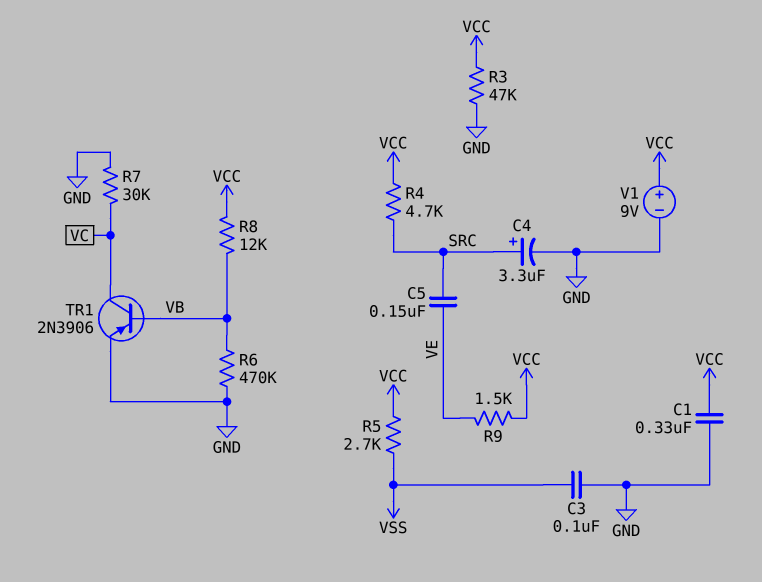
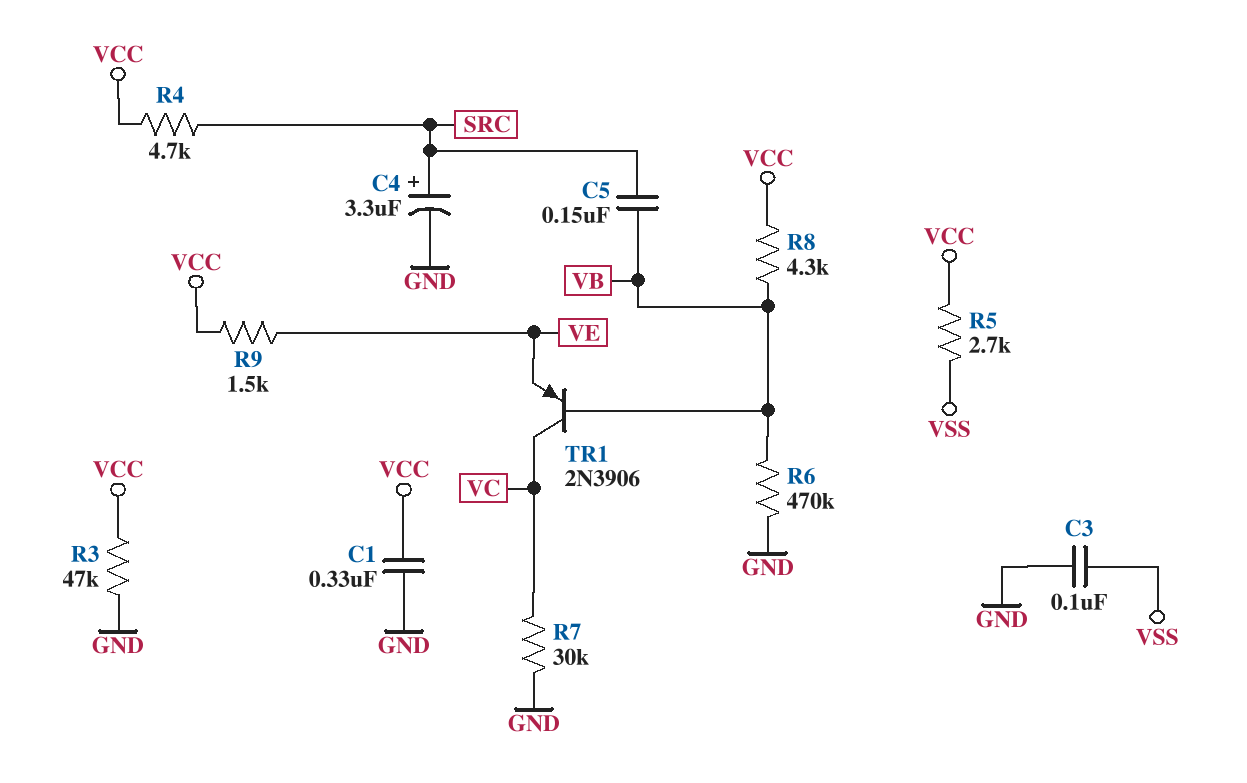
C5: 150nF (SRC, VE) -> 150nF (SRC, VB)
R8: 12k (VB, VCC) -> 4.3k (VB, VCC)
TR1: PNP 2N3906 (B VB, C VC, E GND) -> PNP 2N3906 (B VB, C VC, E VE)
V1: 9V (plus VCC, minus GND) -> none

